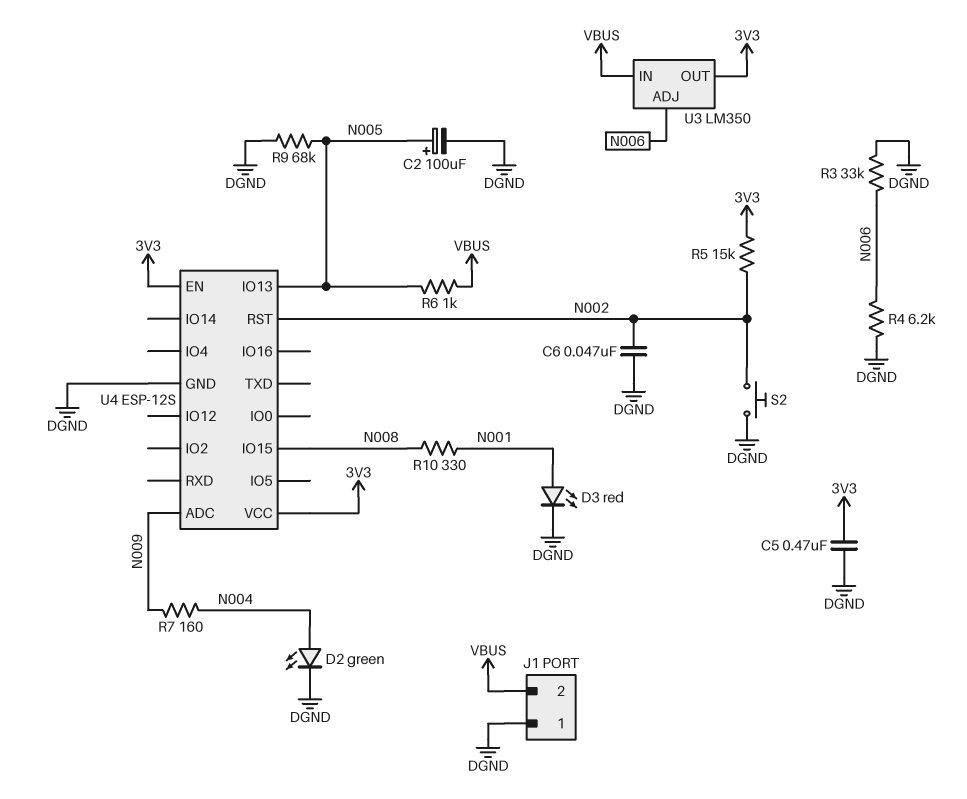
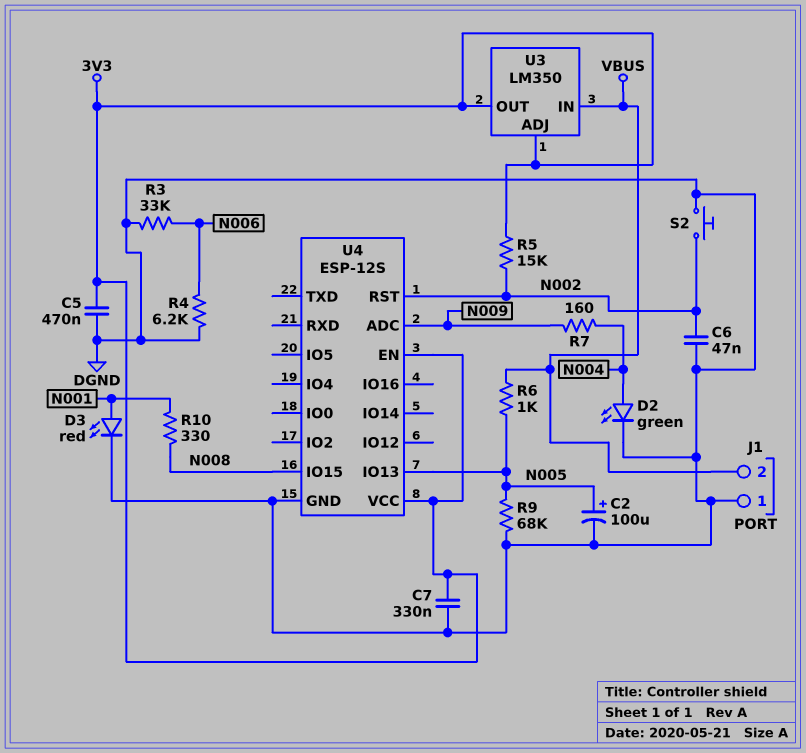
C7: none -> 330nF (3V3, DGND)
U3 pin ADJ: N006 -> 3V3

